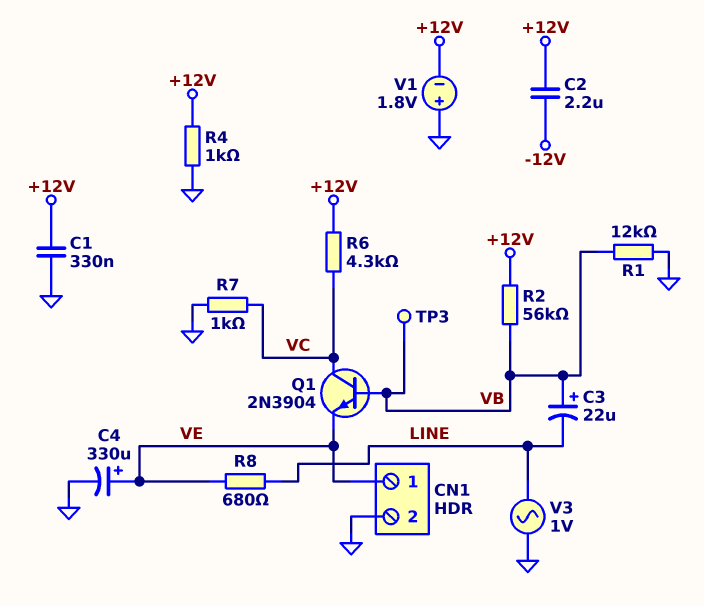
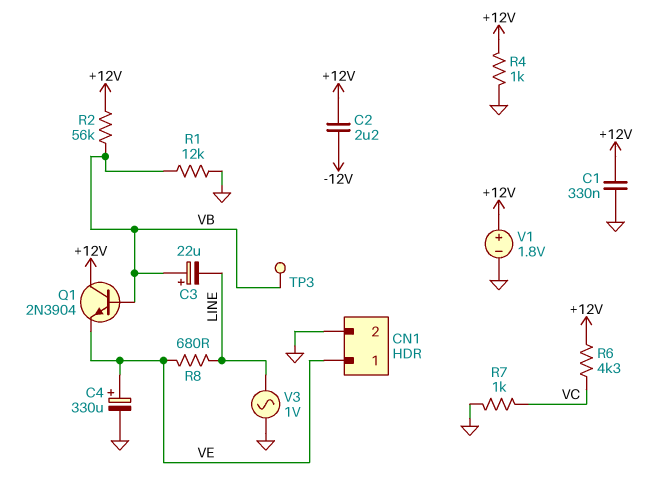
Q1: NPN 2N3904 (B VB, C VC, E VE) -> NPN 2N3904 (B VB, C +12V, E VE)
V1: 1.8V (plus GND, minus +12V) -> 1.8V (plus +12V, minus GND)

